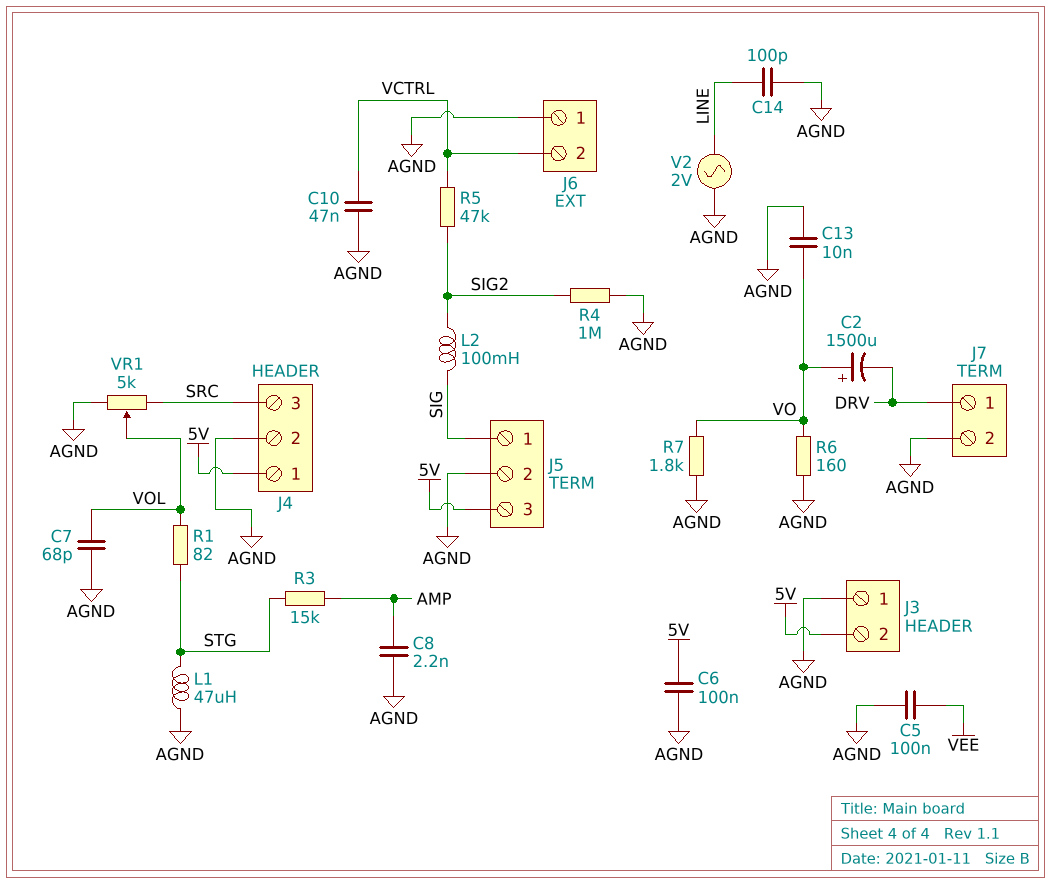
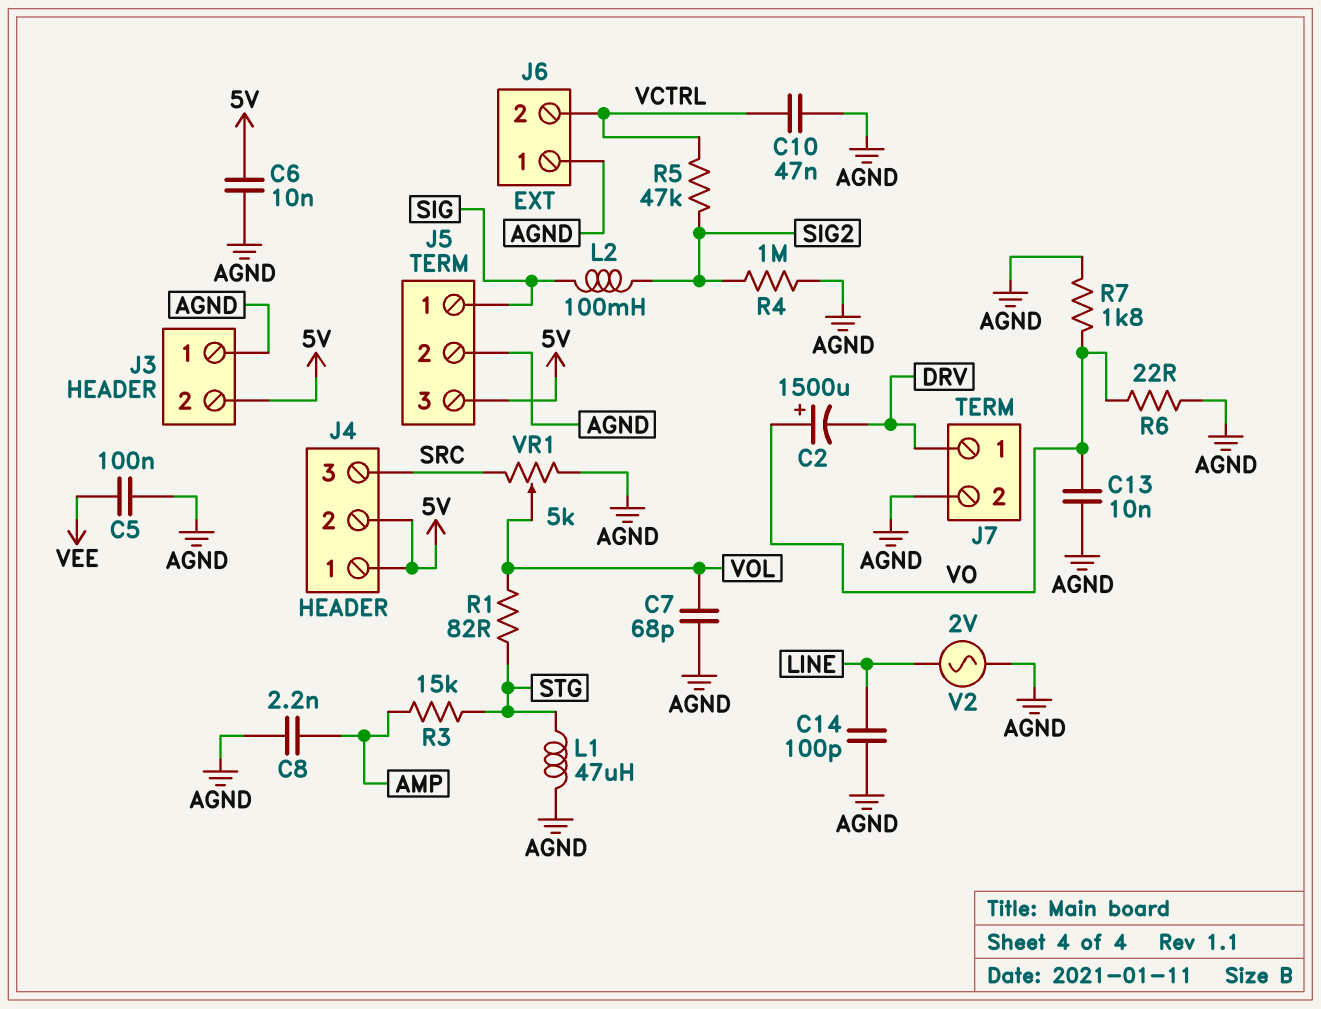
C6: 100nF (5V, AGND) -> 10nF (5V, AGND)
J4 pin 2: AGND -> 5V
R6: 160 (AGND, VO) -> 22 (AGND, VO)

